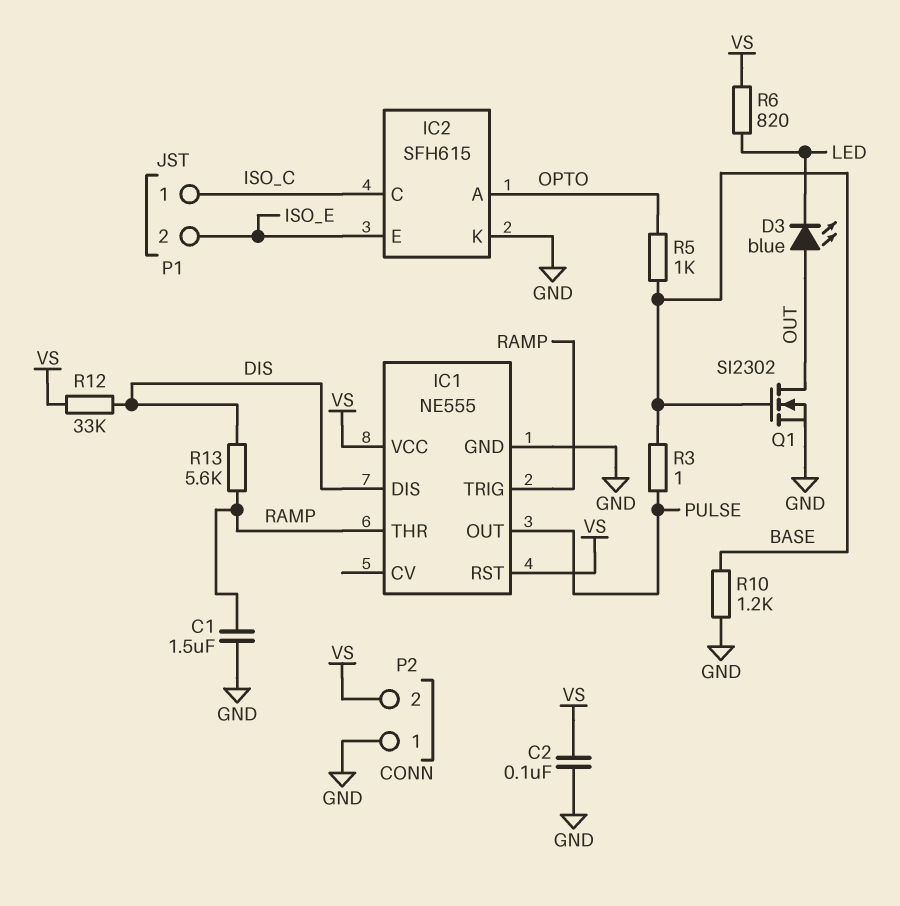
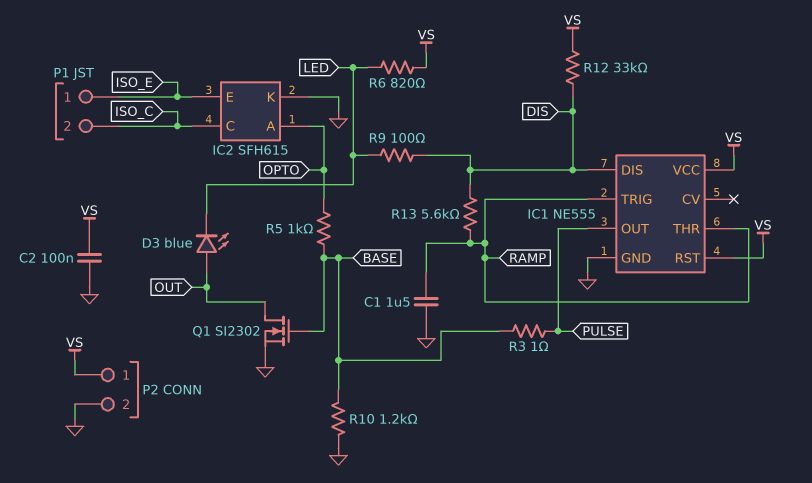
P1 pin 1: ISO_C -> ISO_E
P1 pin 2: ISO_E -> ISO_C
P2 pin 1: GND -> VS
P2 pin 2: VS -> GND
R9: none -> 100 (DIS, LED)

